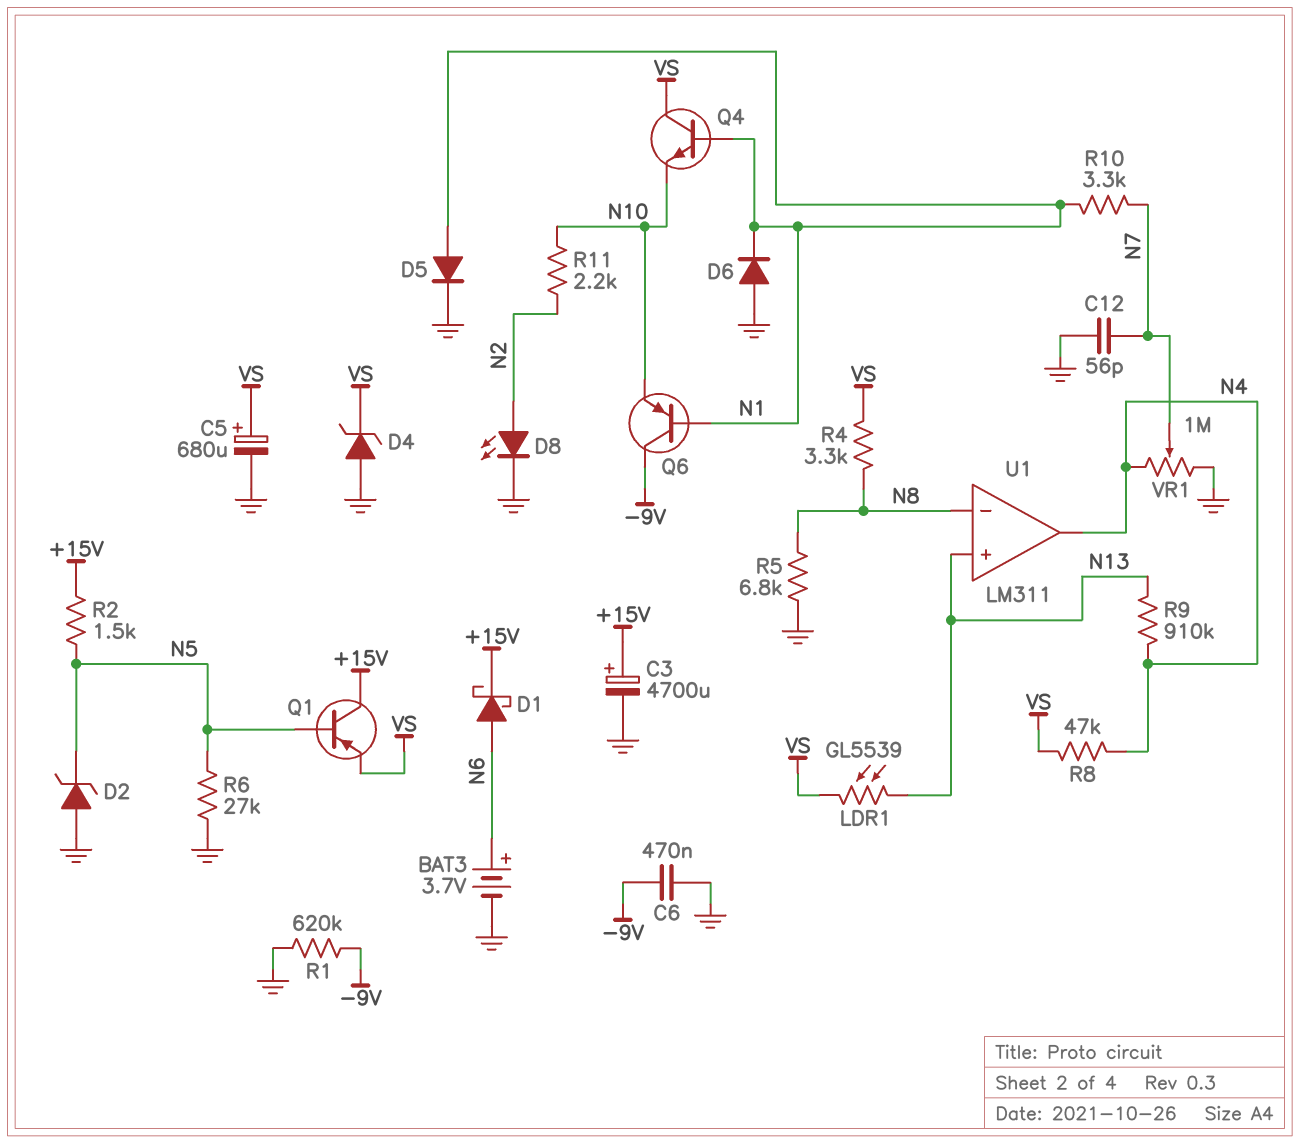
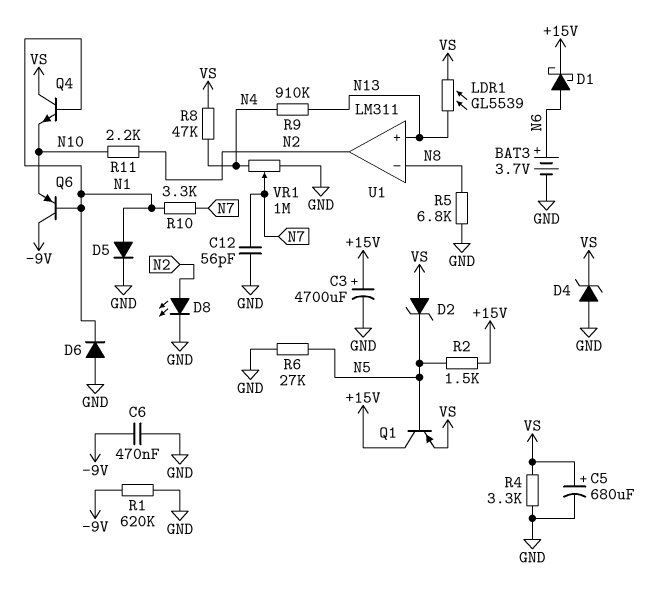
D2: zener (A GND, K N5) -> zener (A VS, K N5)
R4: 3.3k (N8, VS) -> 3.3k (GND, VS)
U1 pin out: N4 -> N2

